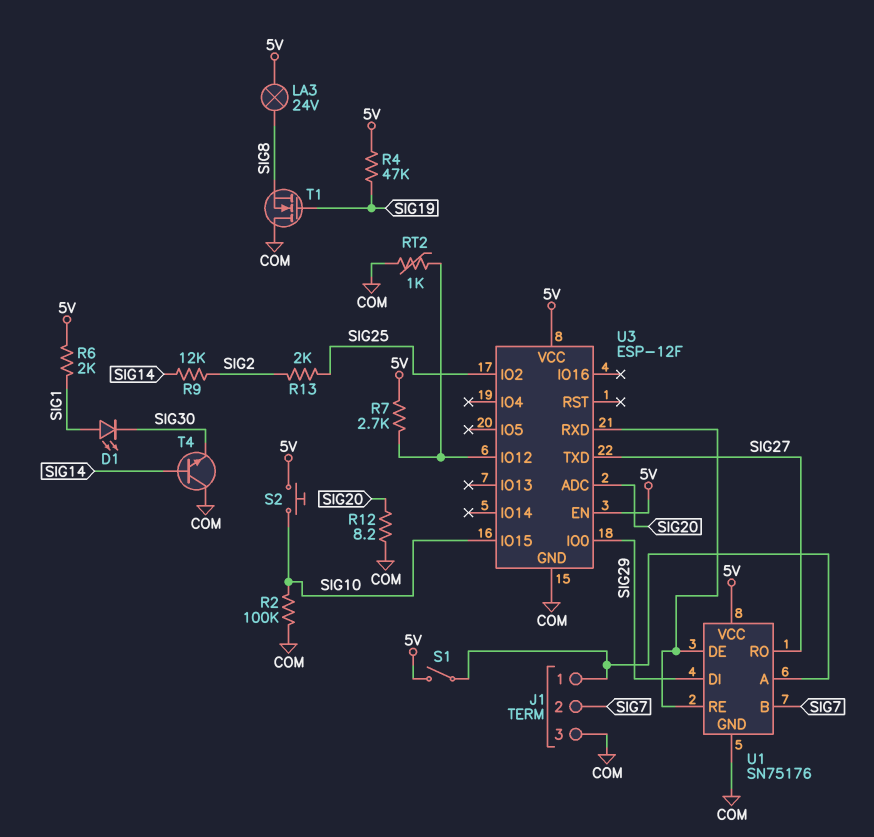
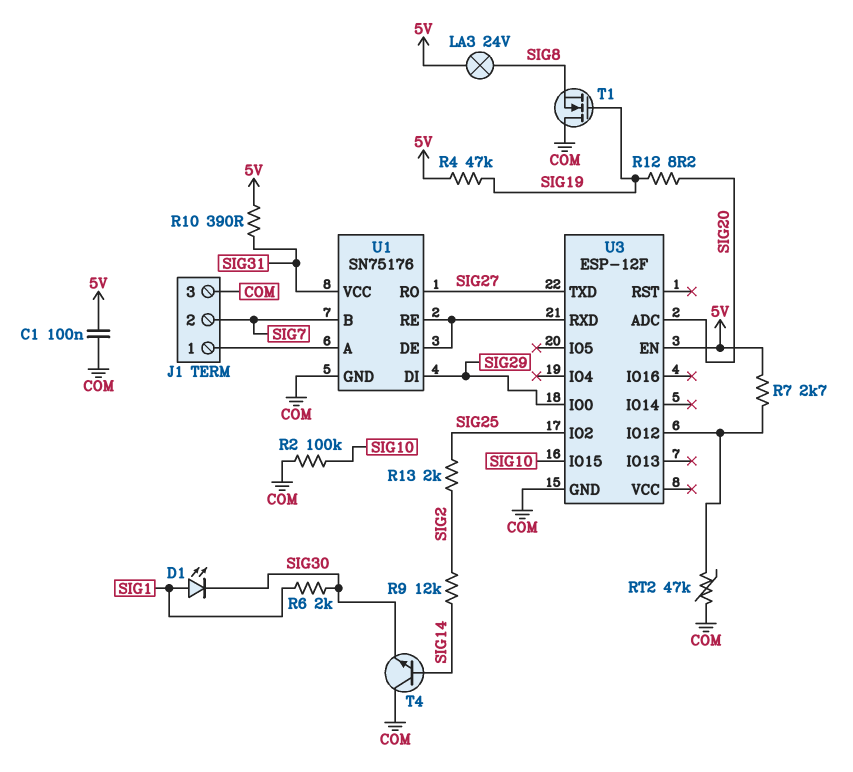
C1: none -> 100nF (5V, COM)
R6: 2k (5V, SIG1) -> 2k (SIG1, SIG30)
R10: none -> 390 (5V, SIG31)
R12: 8.2 (COM, SIG20) -> 8.2 (SIG19, SIG20)
RT2: 1k (COM, U3/IO12) -> 47k (COM, U3/IO12)
S1: switch (5V, J1/1) -> none
S2: button (5V, SIG10) -> none
U1 pin VCC: 5V -> SIG31
U3 pin VCC: 5V -> none

